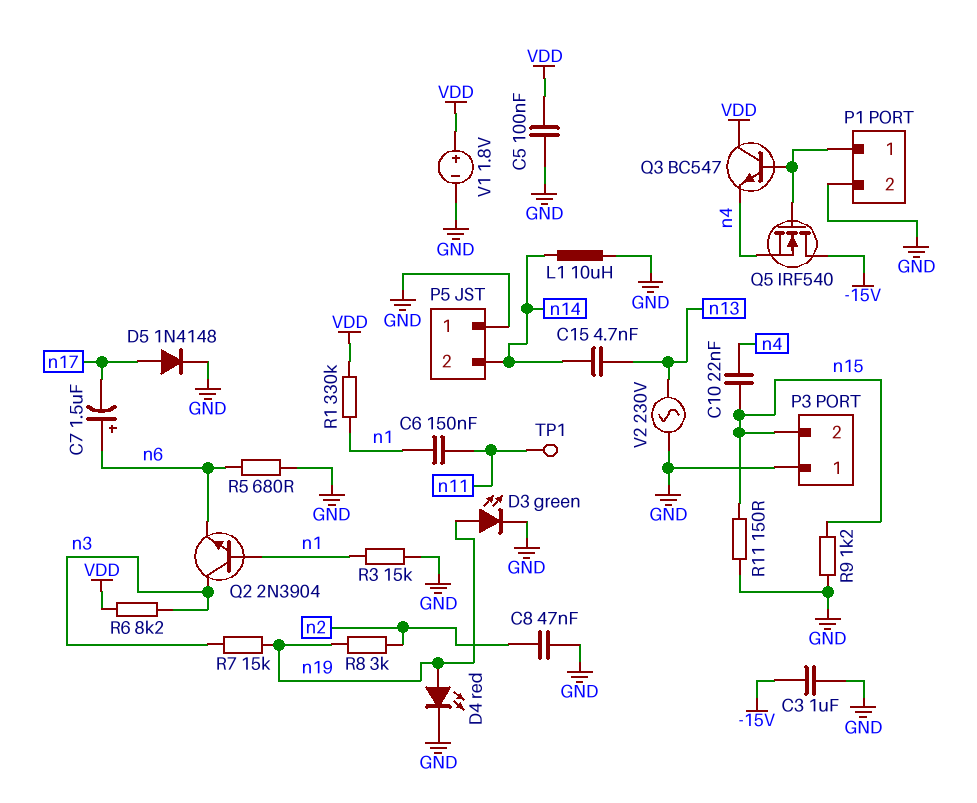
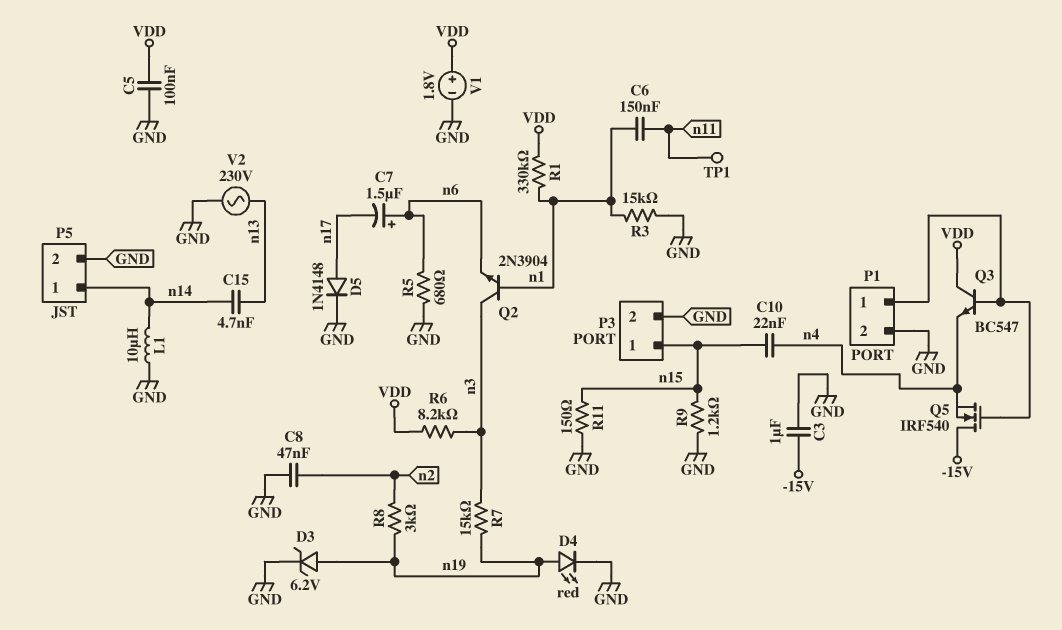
D3: LED green (A n19, K GND) -> zener 6.2V (A n19, K GND)
P3 pin 1: GND -> n15
P3 pin 2: n15 -> GND
P5 pin 1: GND -> n14
P5 pin 2: n14 -> GND

